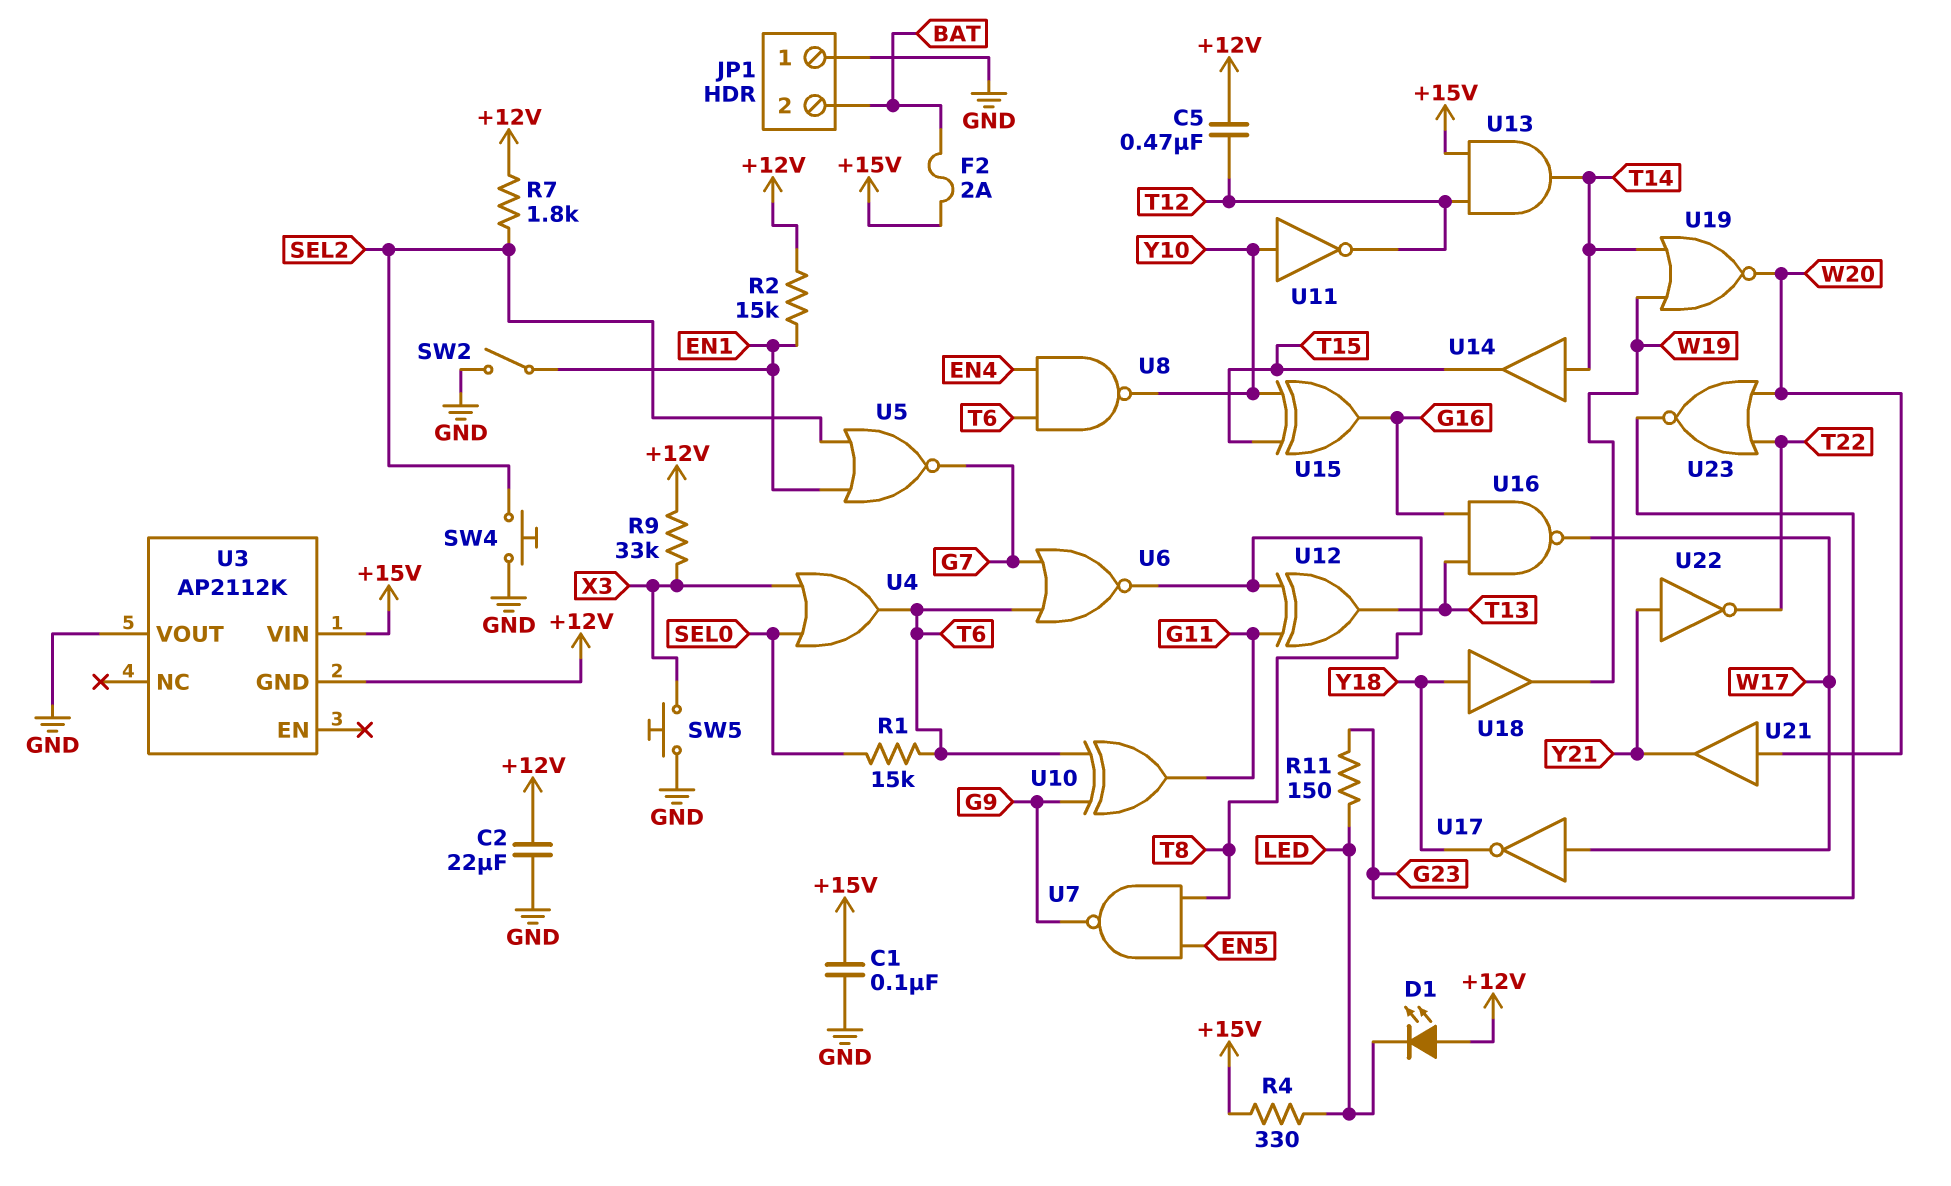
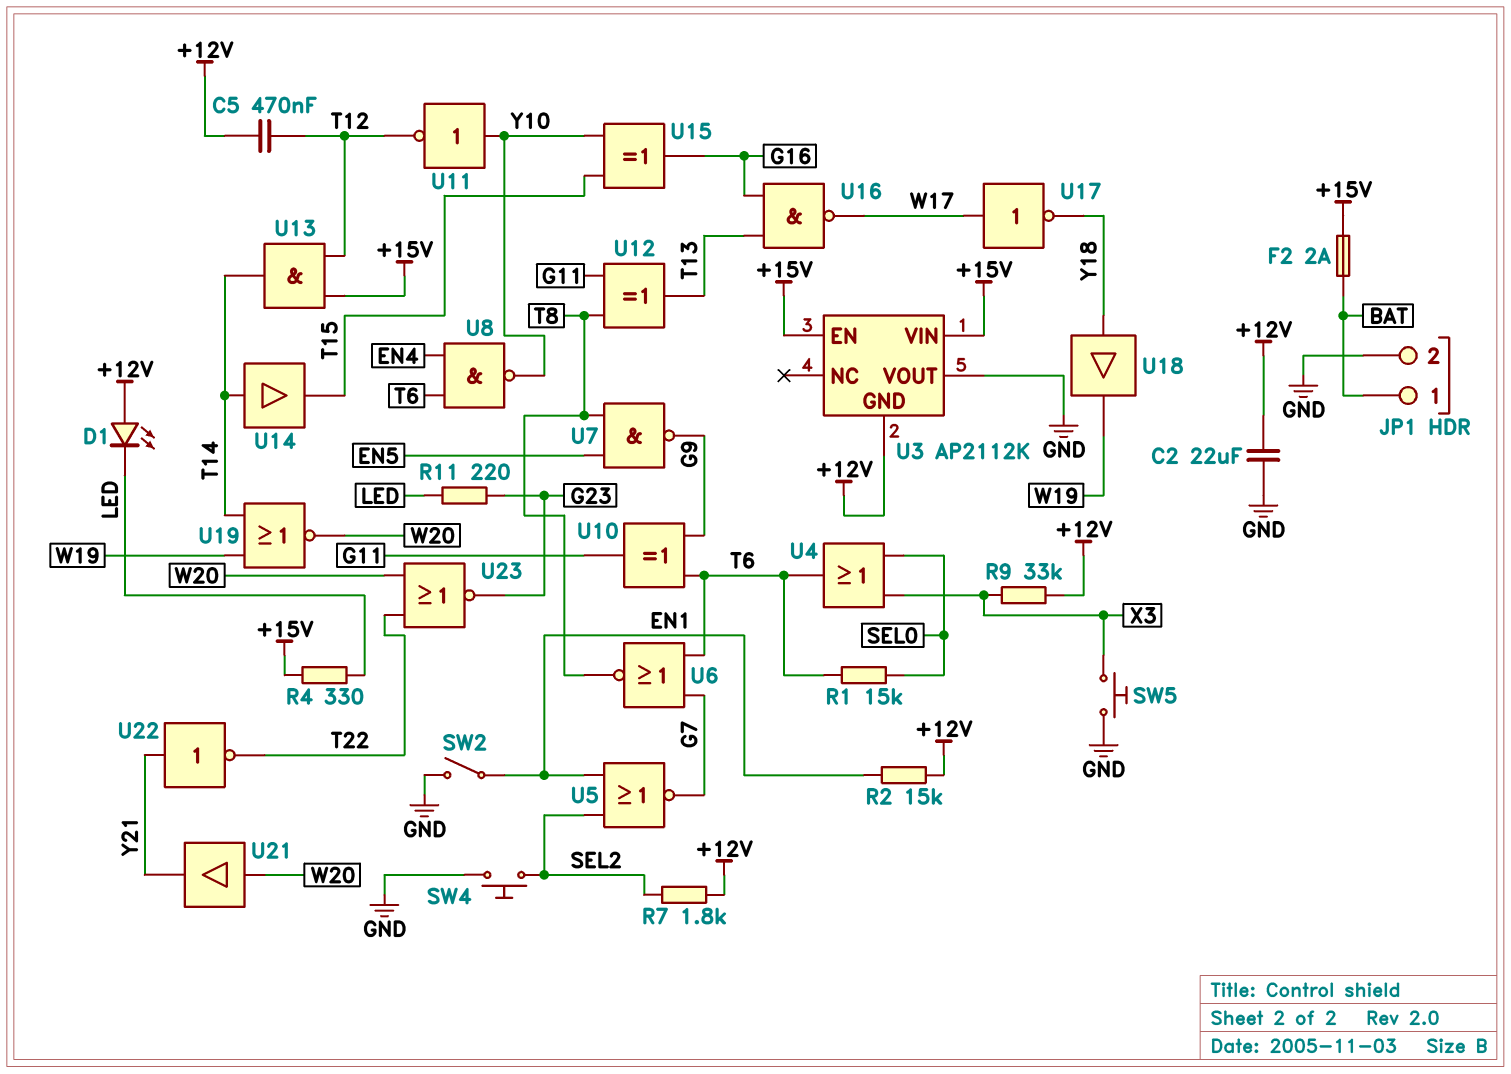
C1: 100nF (+15V, GND) -> none
JP1 pin 1: GND -> BAT
JP1 pin 2: BAT -> GND
R11: 150 (G23, LED) -> 220 (G23, LED)
U3 pin EN: none -> +15V

